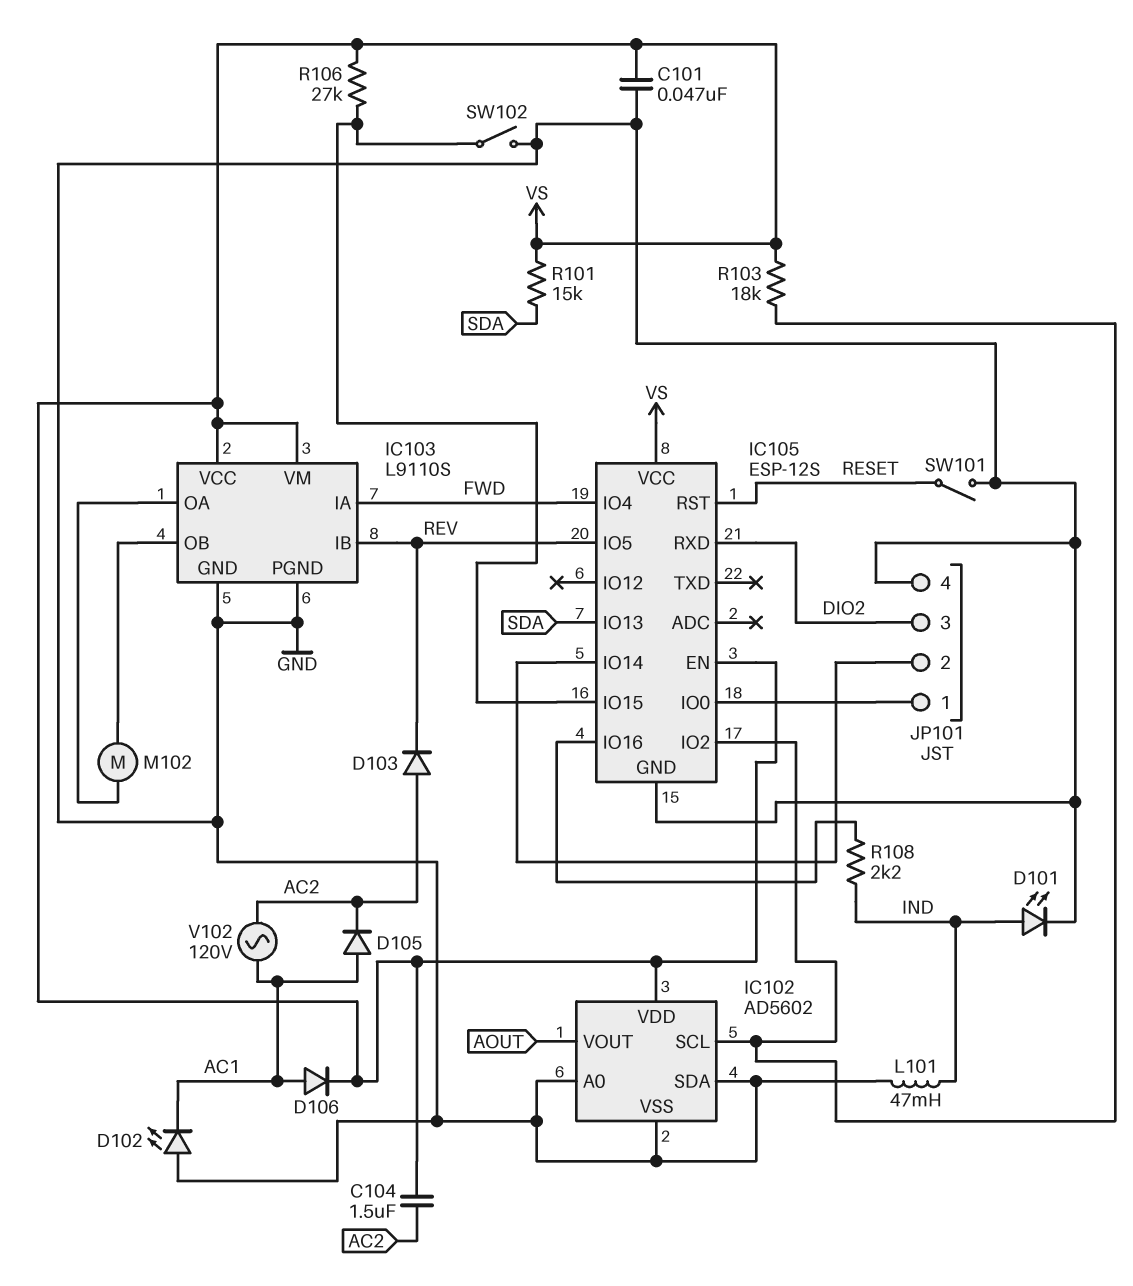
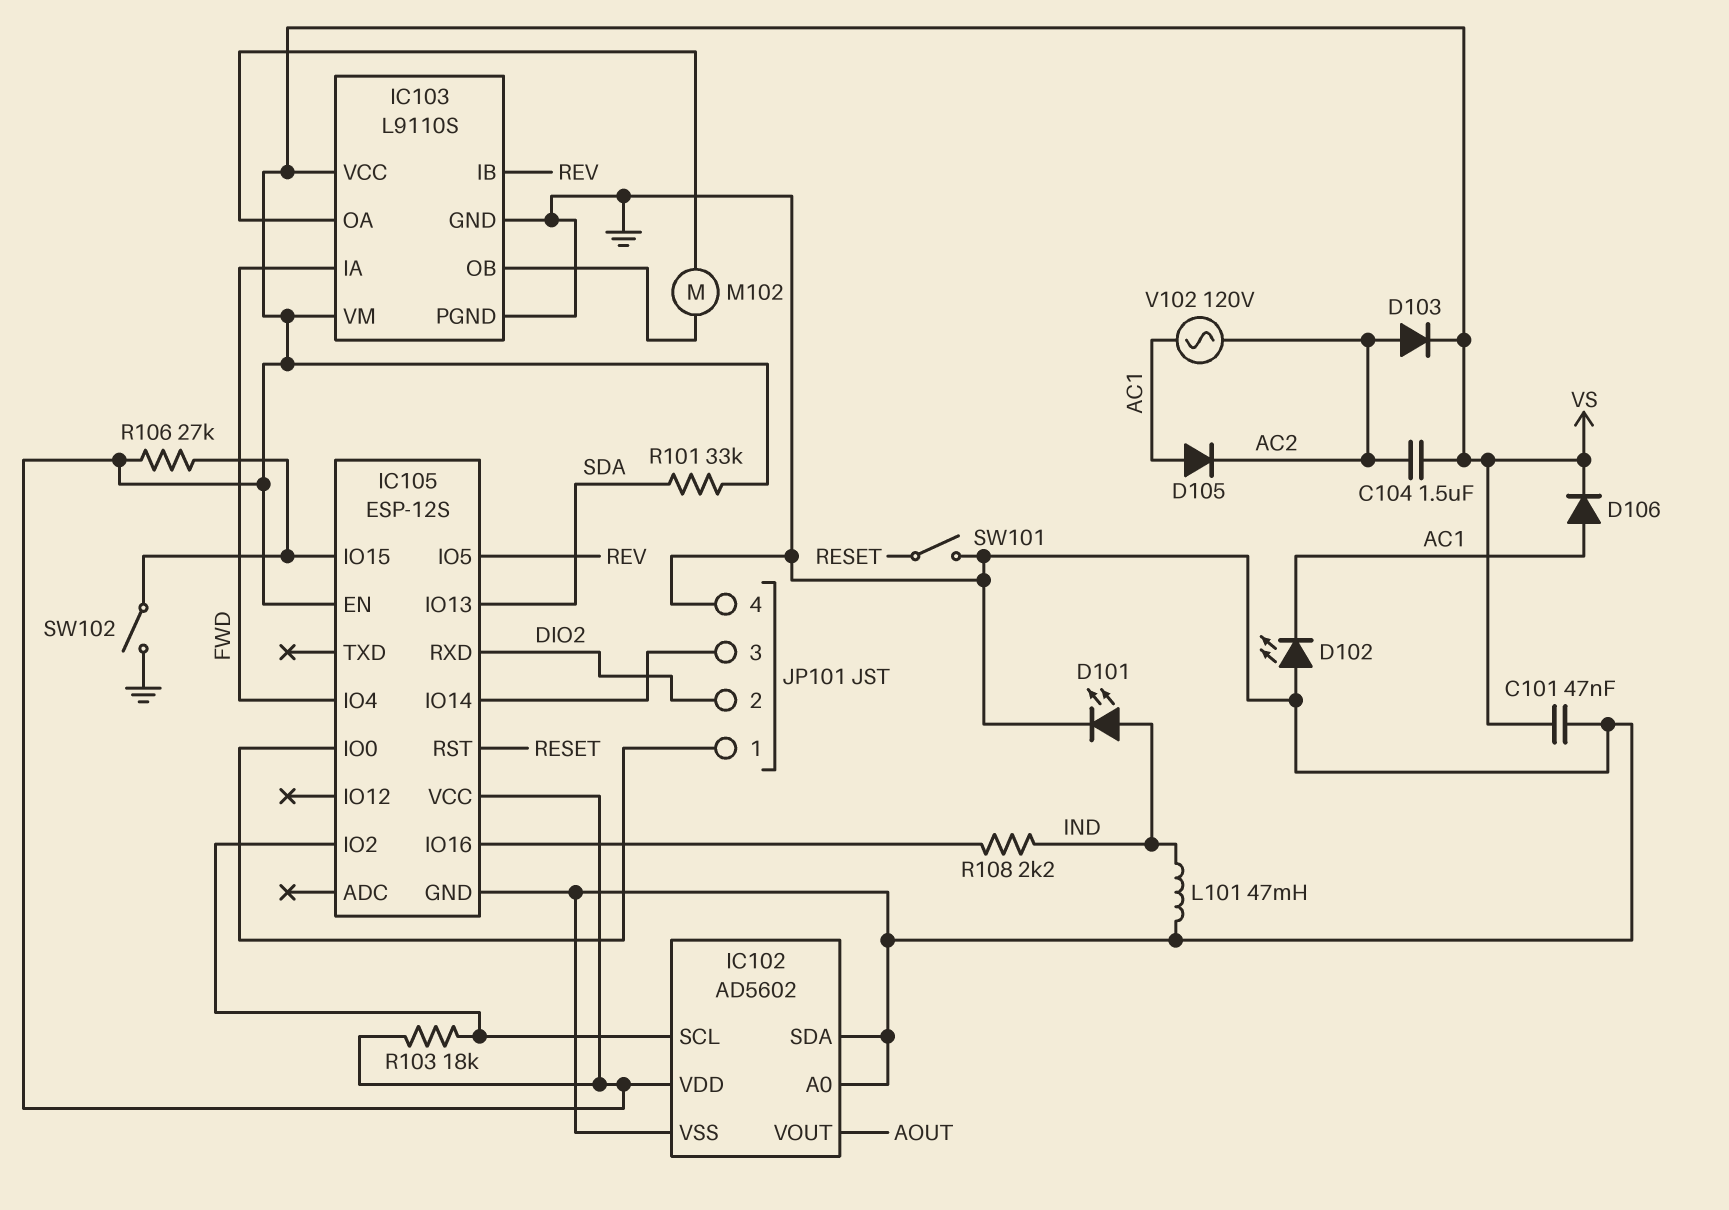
D103: diode (A AC2, K REV) -> diode (A AC2, K VS)
JP101 pin 2: IC105/IO14 -> DIO2
JP101 pin 3: DIO2 -> IC105/IO14
R101: 15k (SDA, VS) -> 33k (SDA, VS)

